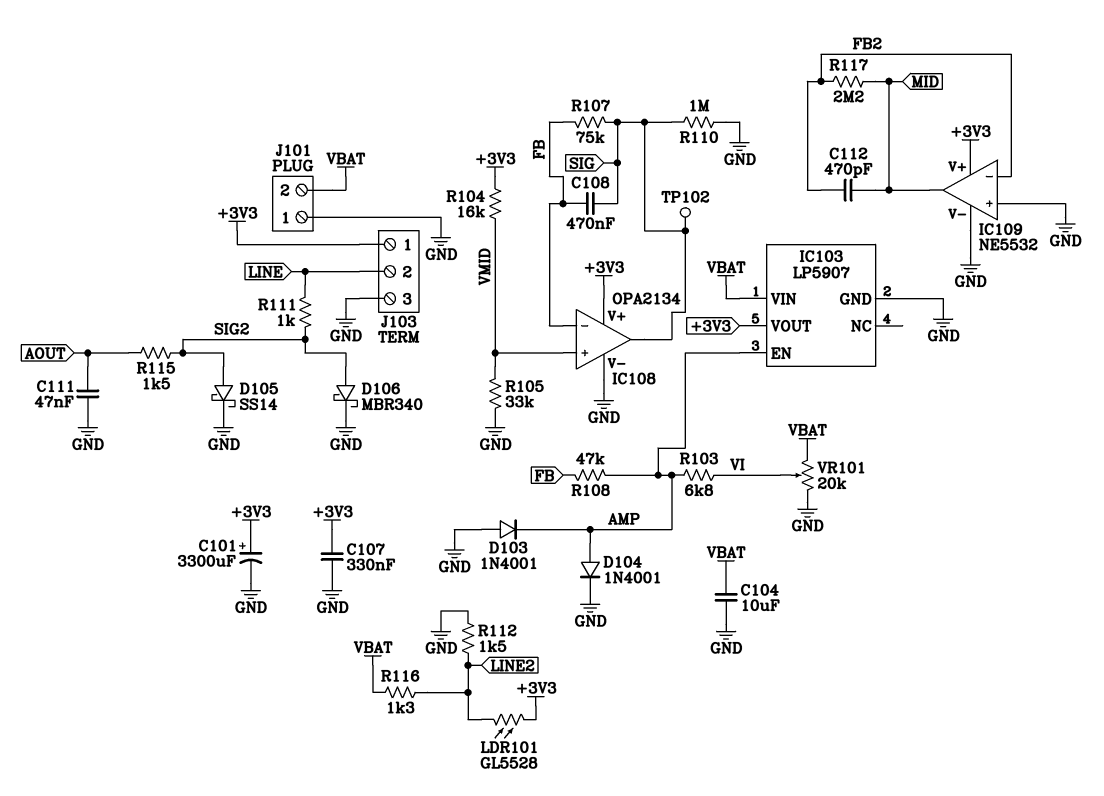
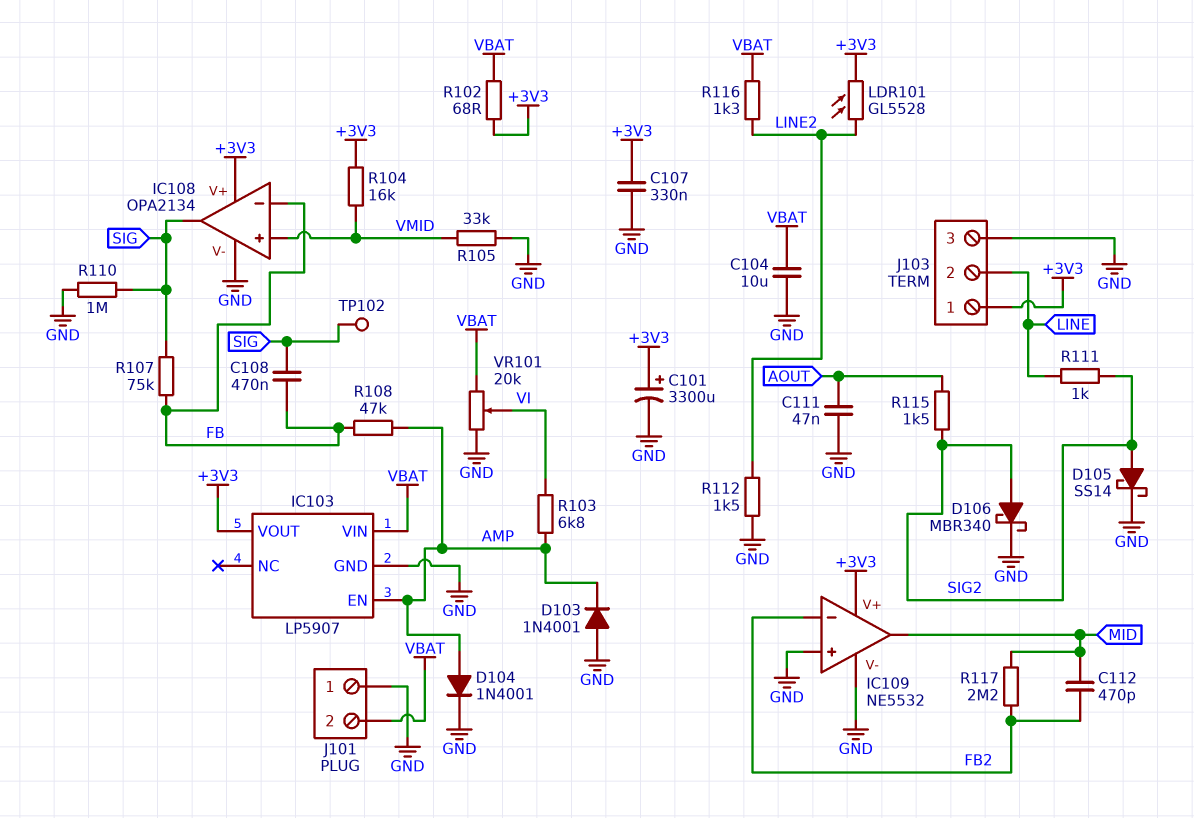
R102: none -> 68 (+3V3, VBAT)

